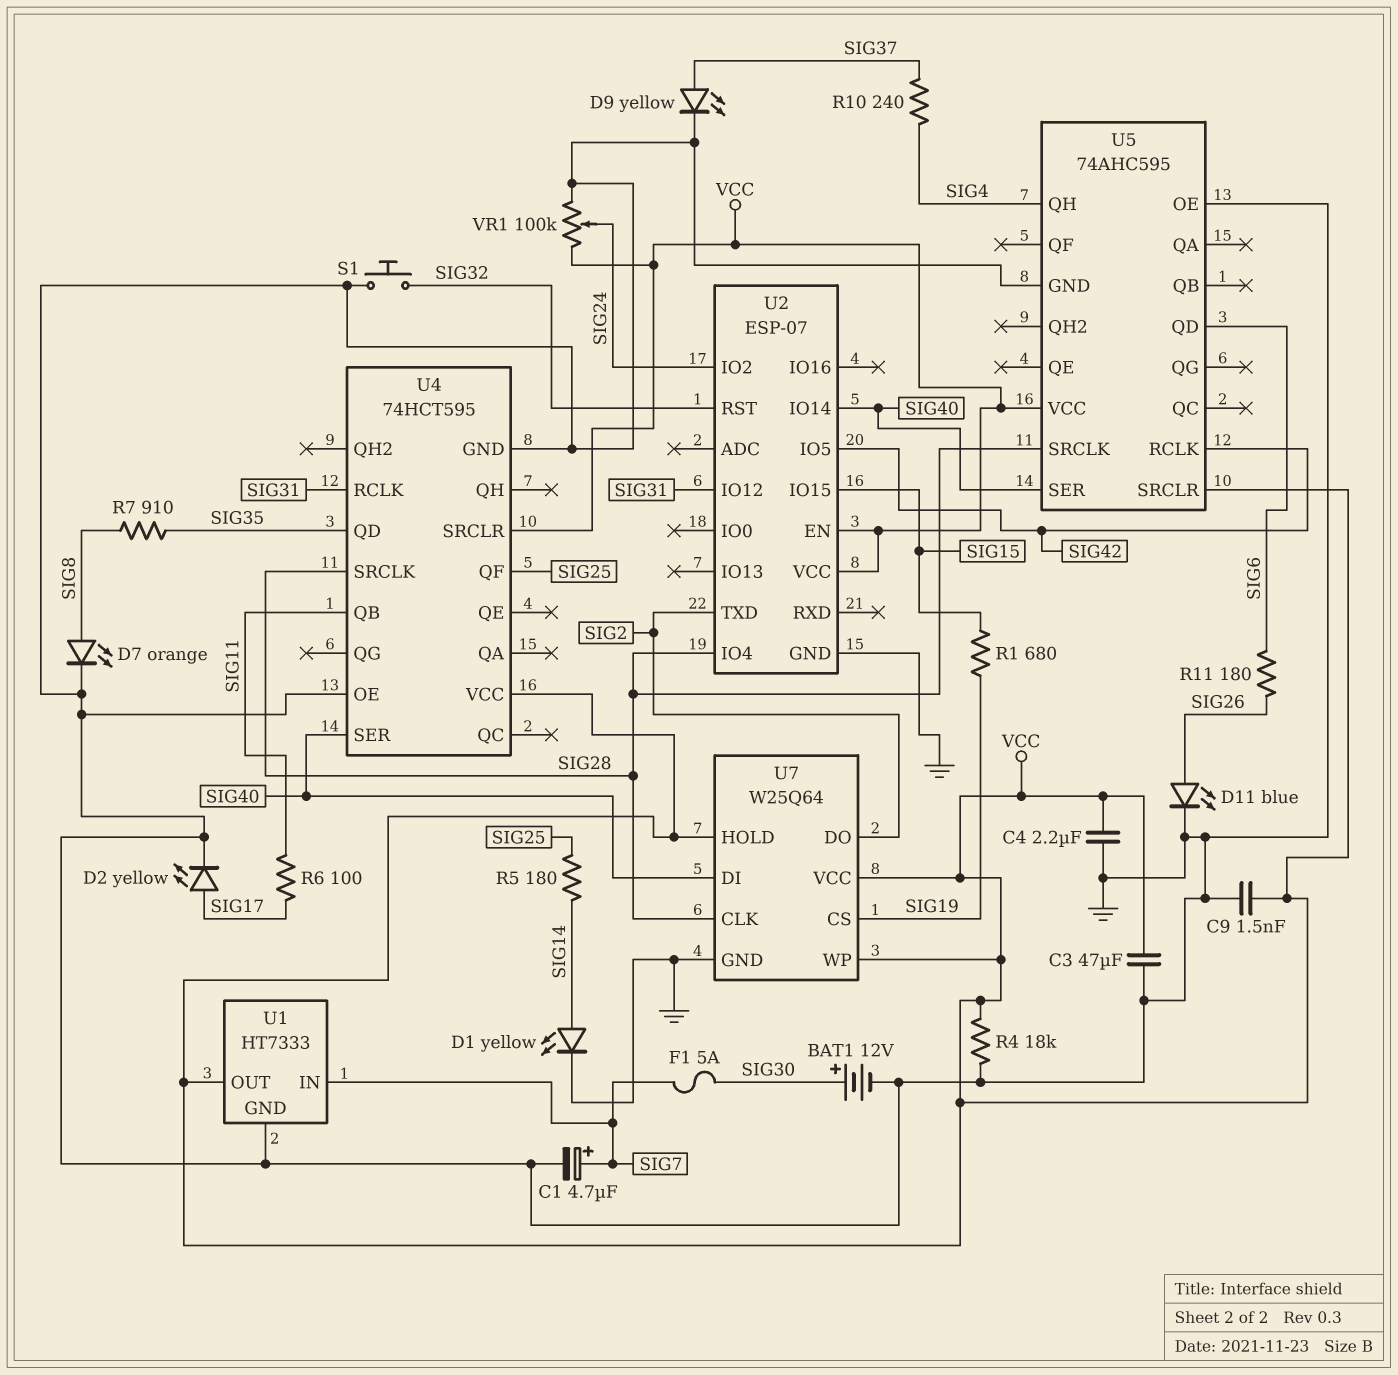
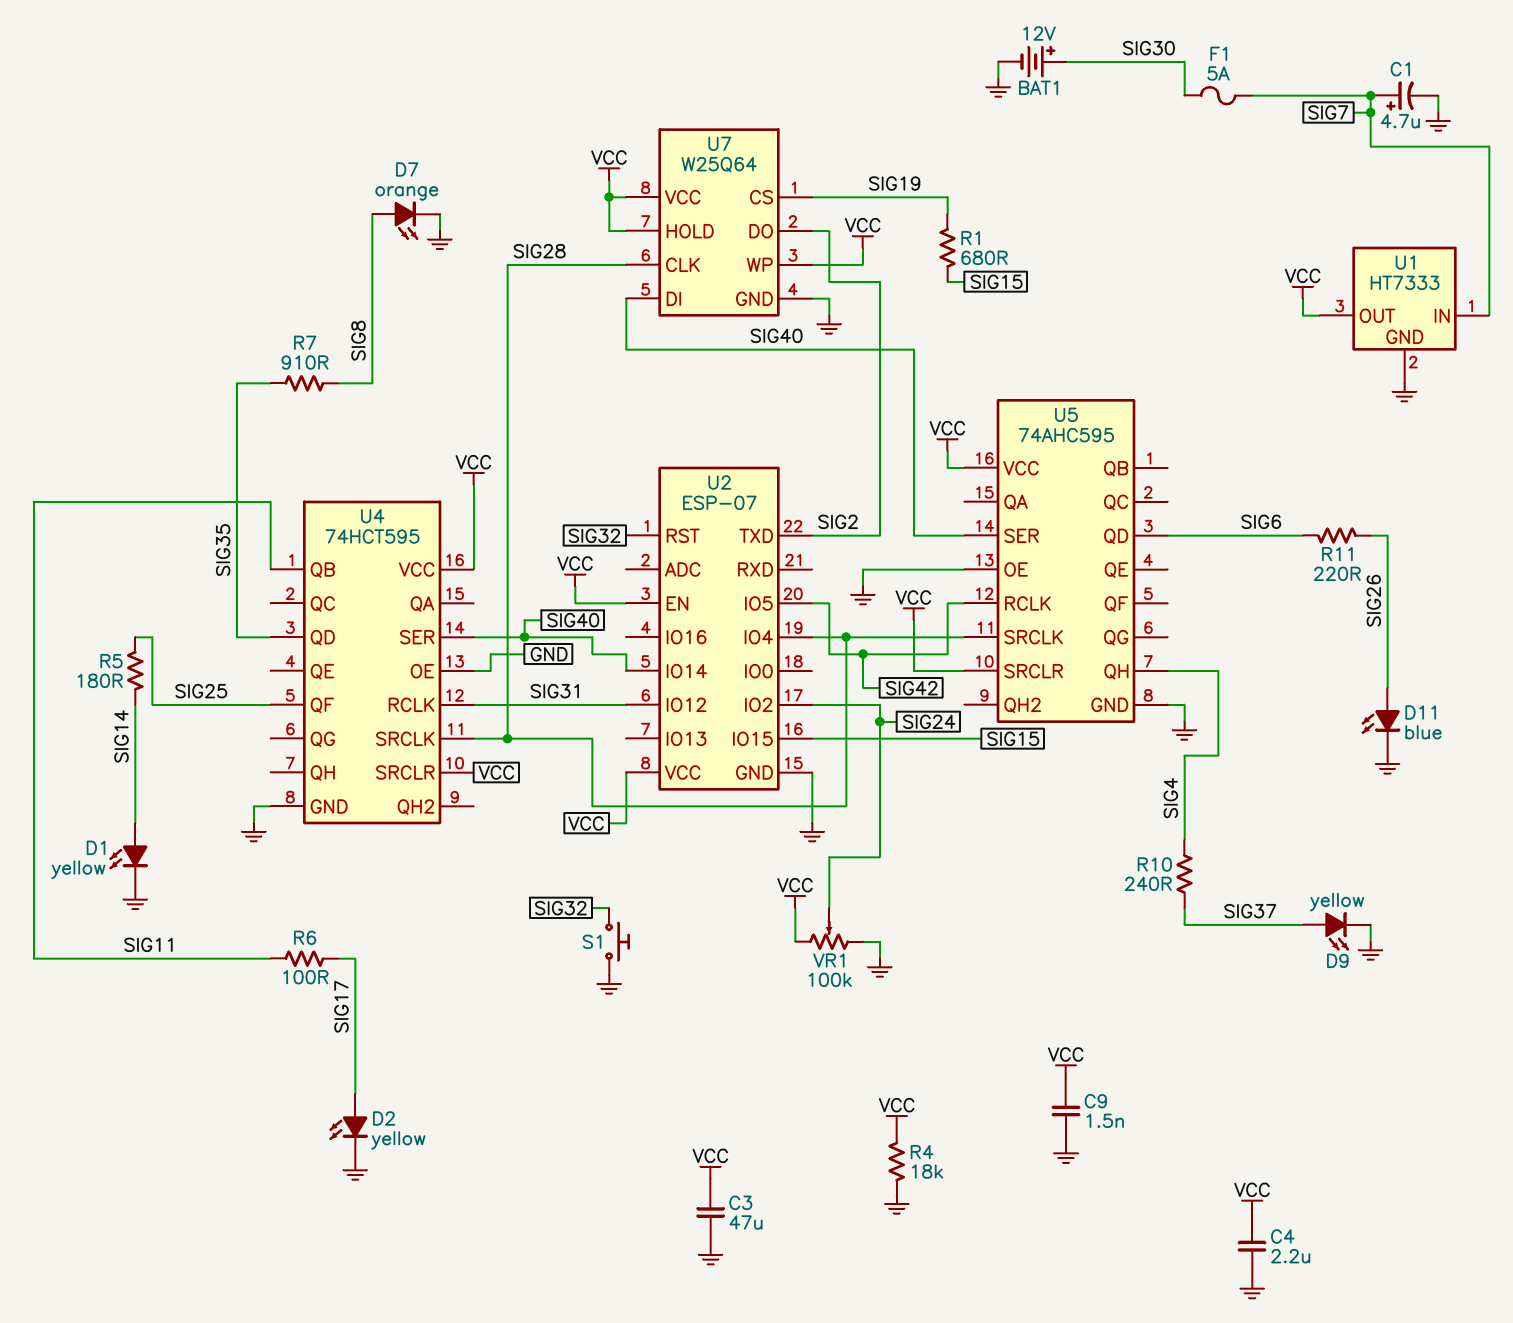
R11: 180 (SIG6, SIG26) -> 220 (SIG6, SIG26)

